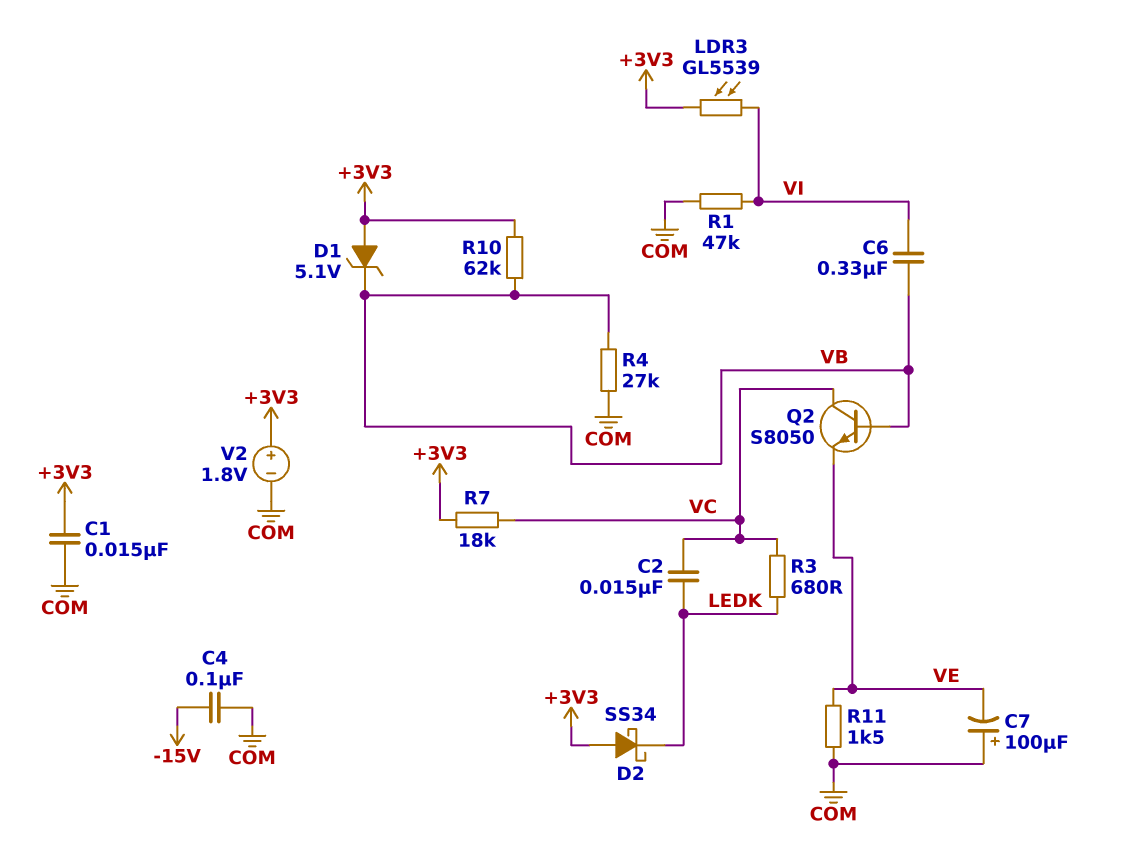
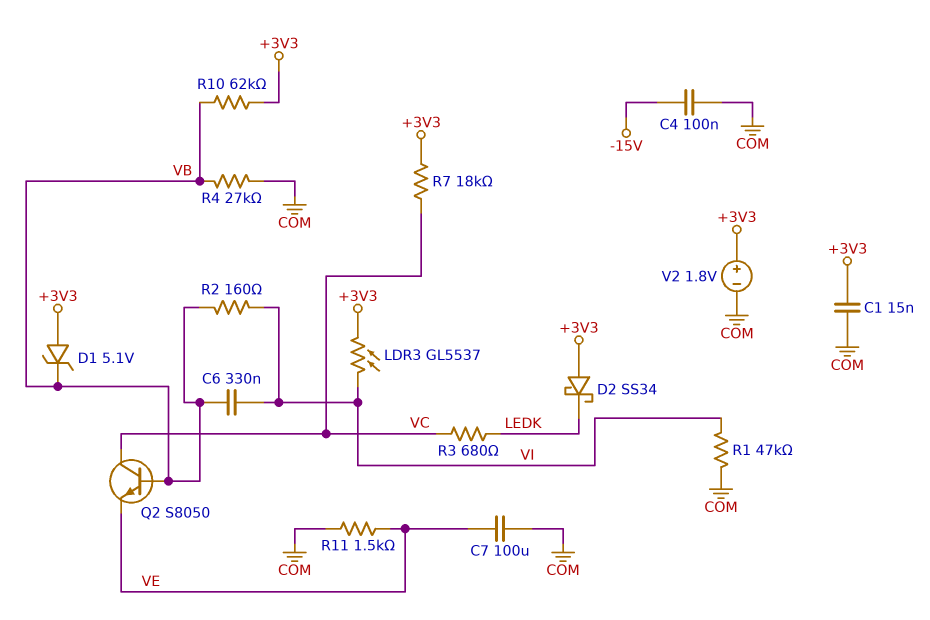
C2: 15nF (LEDK, VC) -> none
C7: 100uF (plus COM, minus VE) -> 100uF (COM, VE)
LDR3: GL5539 (+3V3, VI) -> GL5537 (+3V3, VI)
R2: none -> 160 (VB, VI)

